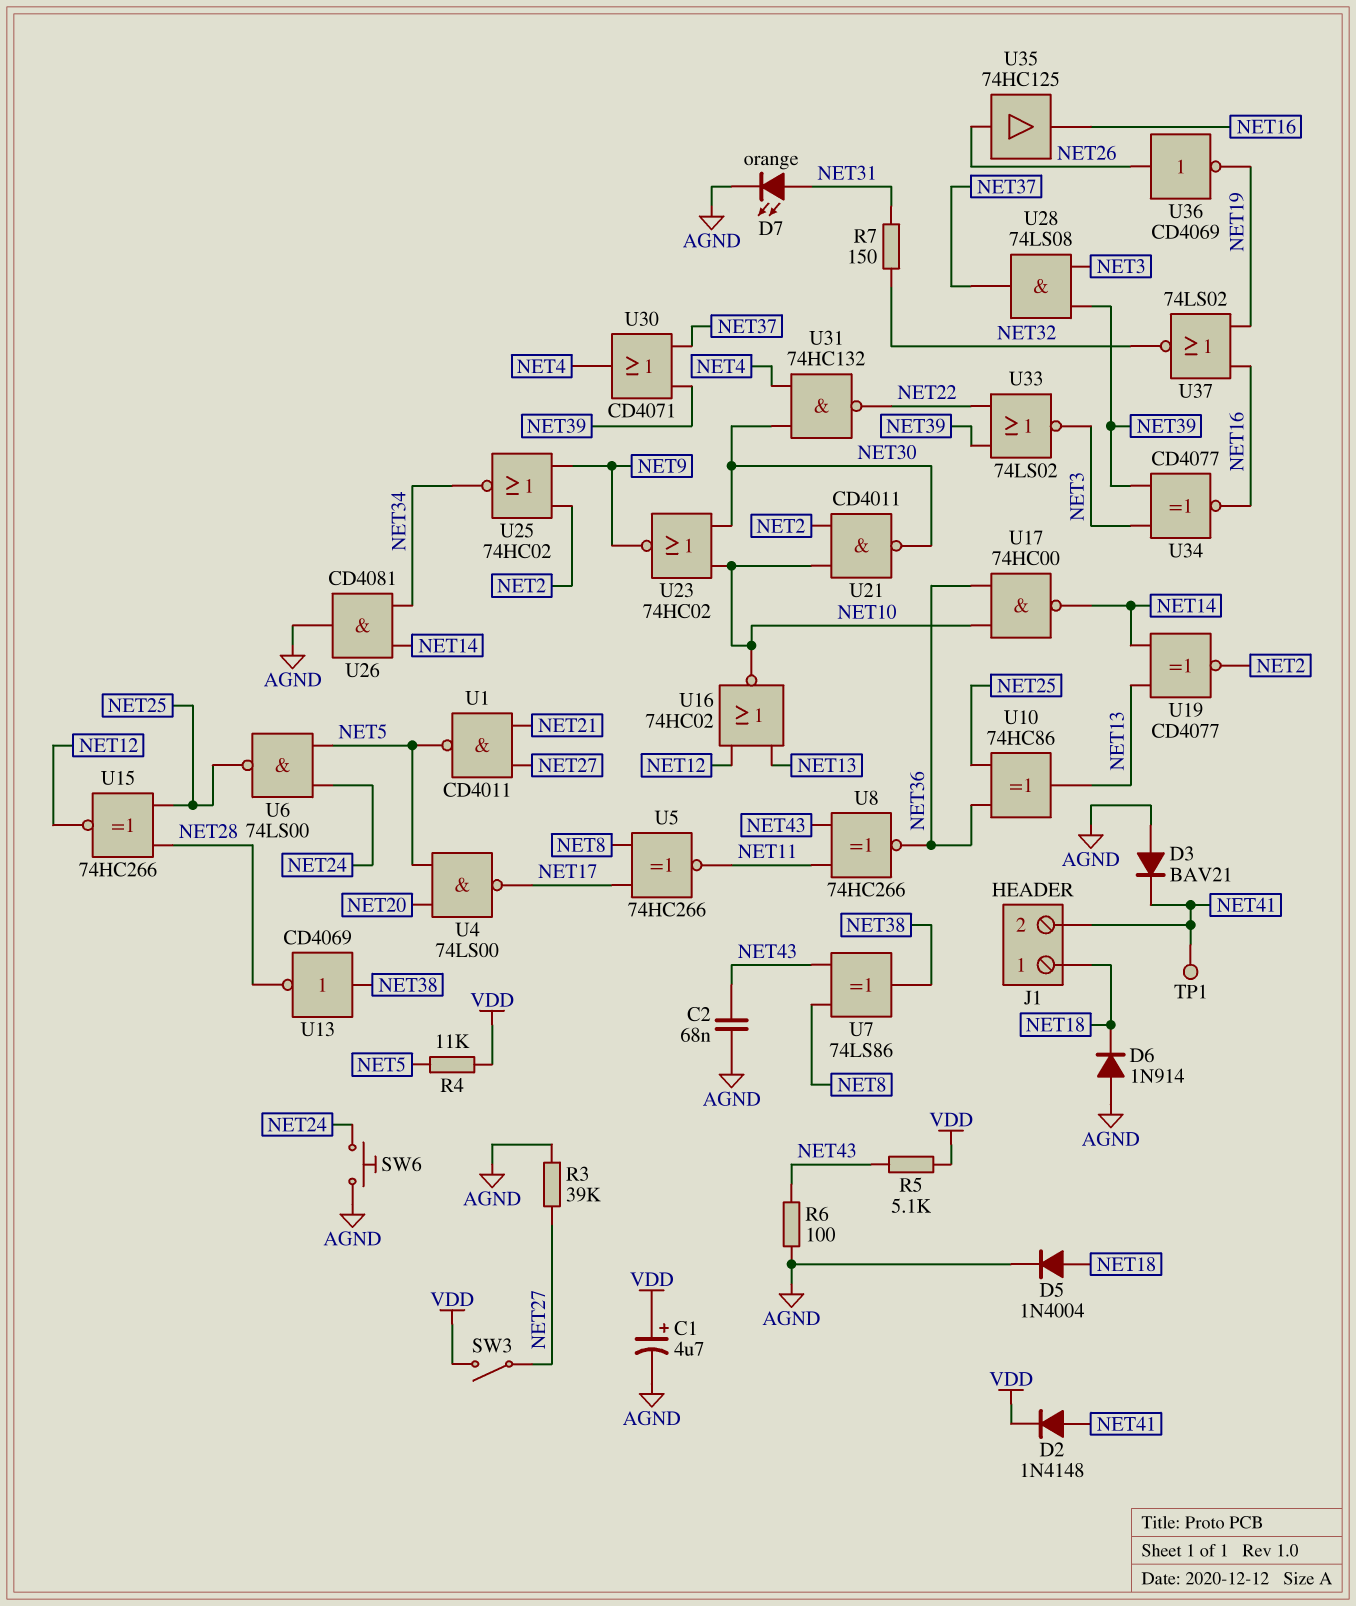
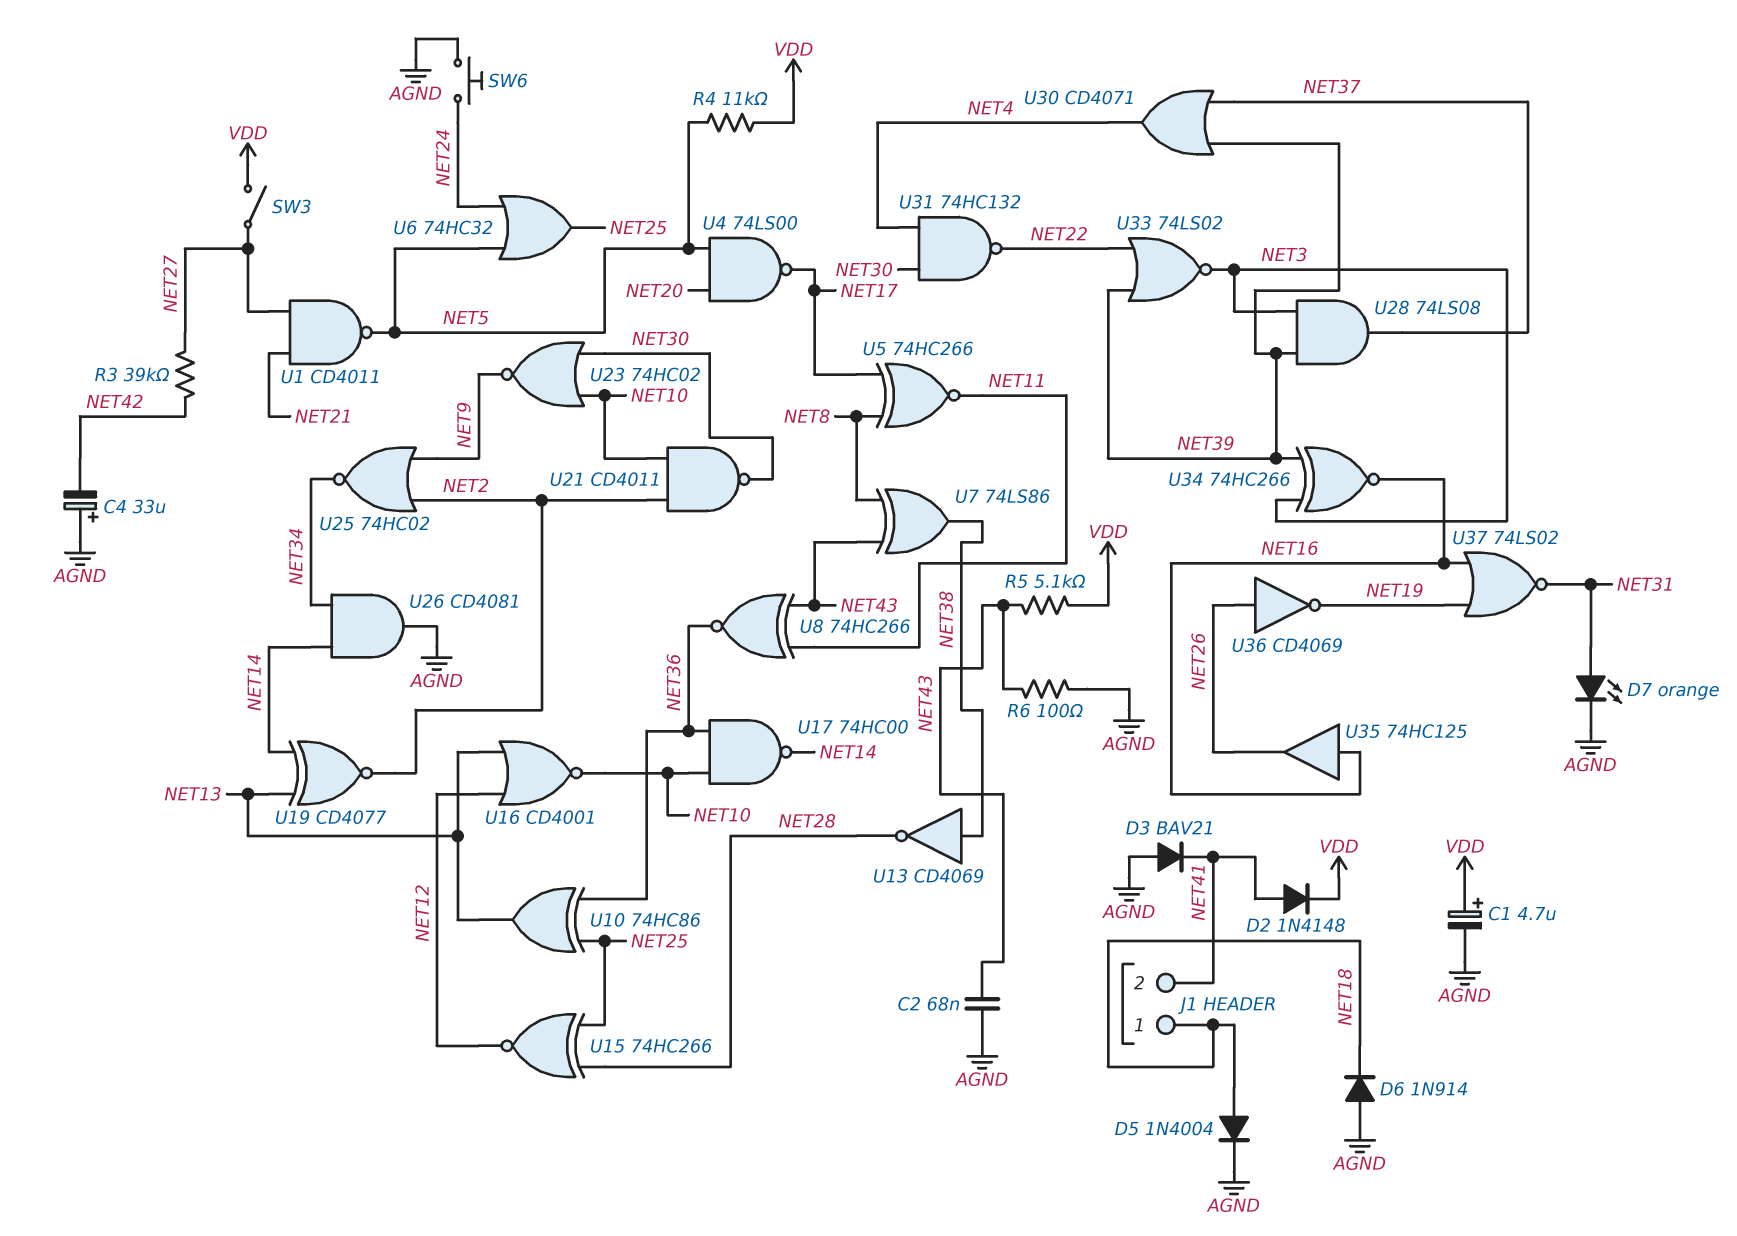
C4: none -> 33uF (plus AGND, minus NET42)
R3: 39k (AGND, NET27) -> 39k (NET27, NET42)
R7: 150 (NET31, NET32) -> none
TP1: test point (NET41) -> none
U6: NAND 74LS00 (in NET5, in NET24, out NET25) -> OR 74HC32 (in NET5, in NET24, out NET25)
U16: NOR 74HC02 (in NET12, in NET13, out NET10) -> NOR CD4001 (in NET12, in NET13, out NET10)
U34: XNOR CD4077 (in NET3, in NET39, out NET16) -> XNOR 74HC266 (in NET3, in NET39, out NET16)
U35: buffer 74HC125 (in NET26, out NET16) -> buffer 74HC125 (in NET16, out NET26)
U37: NOR 74LS02 (in NET16, in NET19, out NET32) -> NOR 74LS02 (in NET16, in NET19, out NET31)

